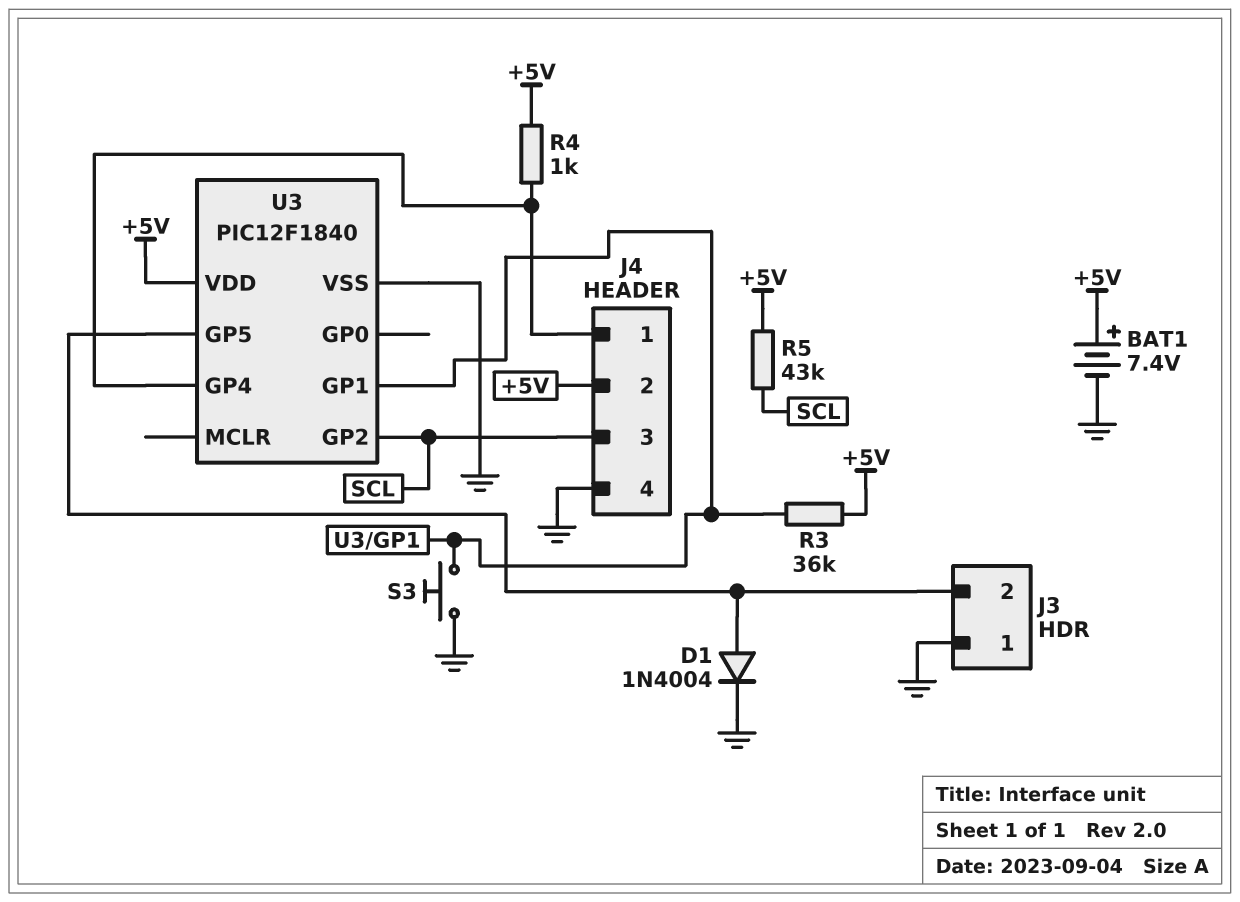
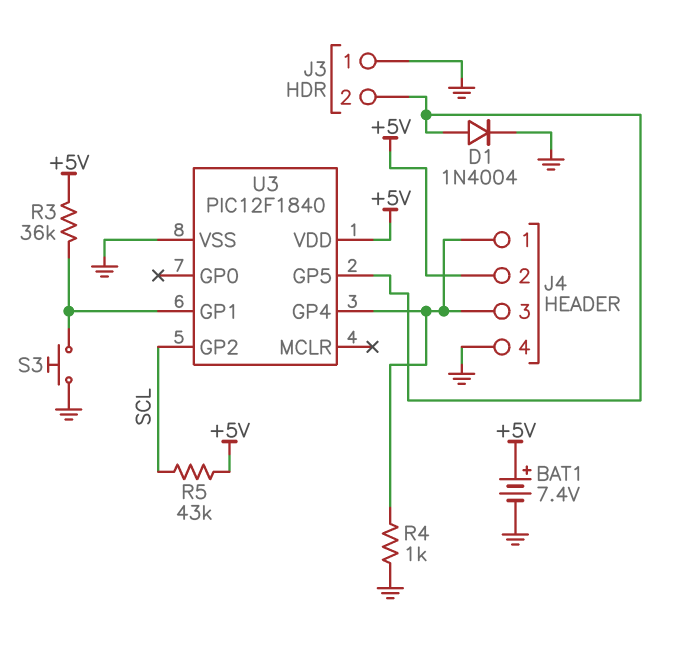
J4 pin 3: SCL -> J4/1
R4: 1k (+5V, J4/1) -> 1k (GND, J4/1)

